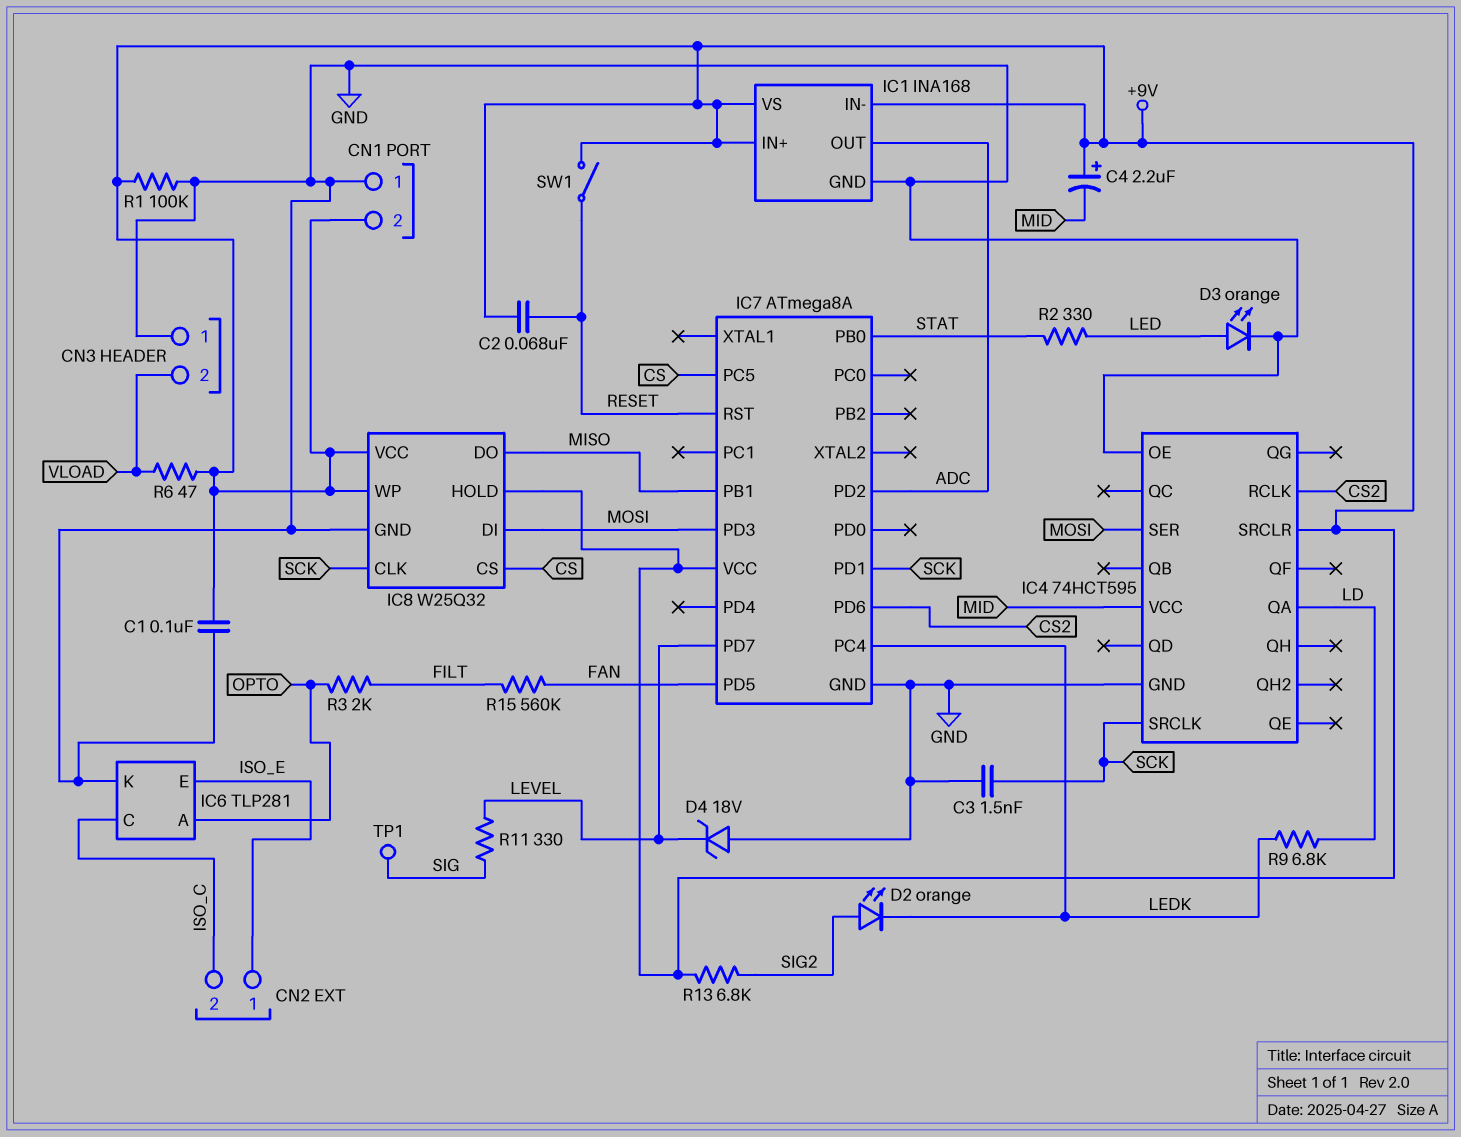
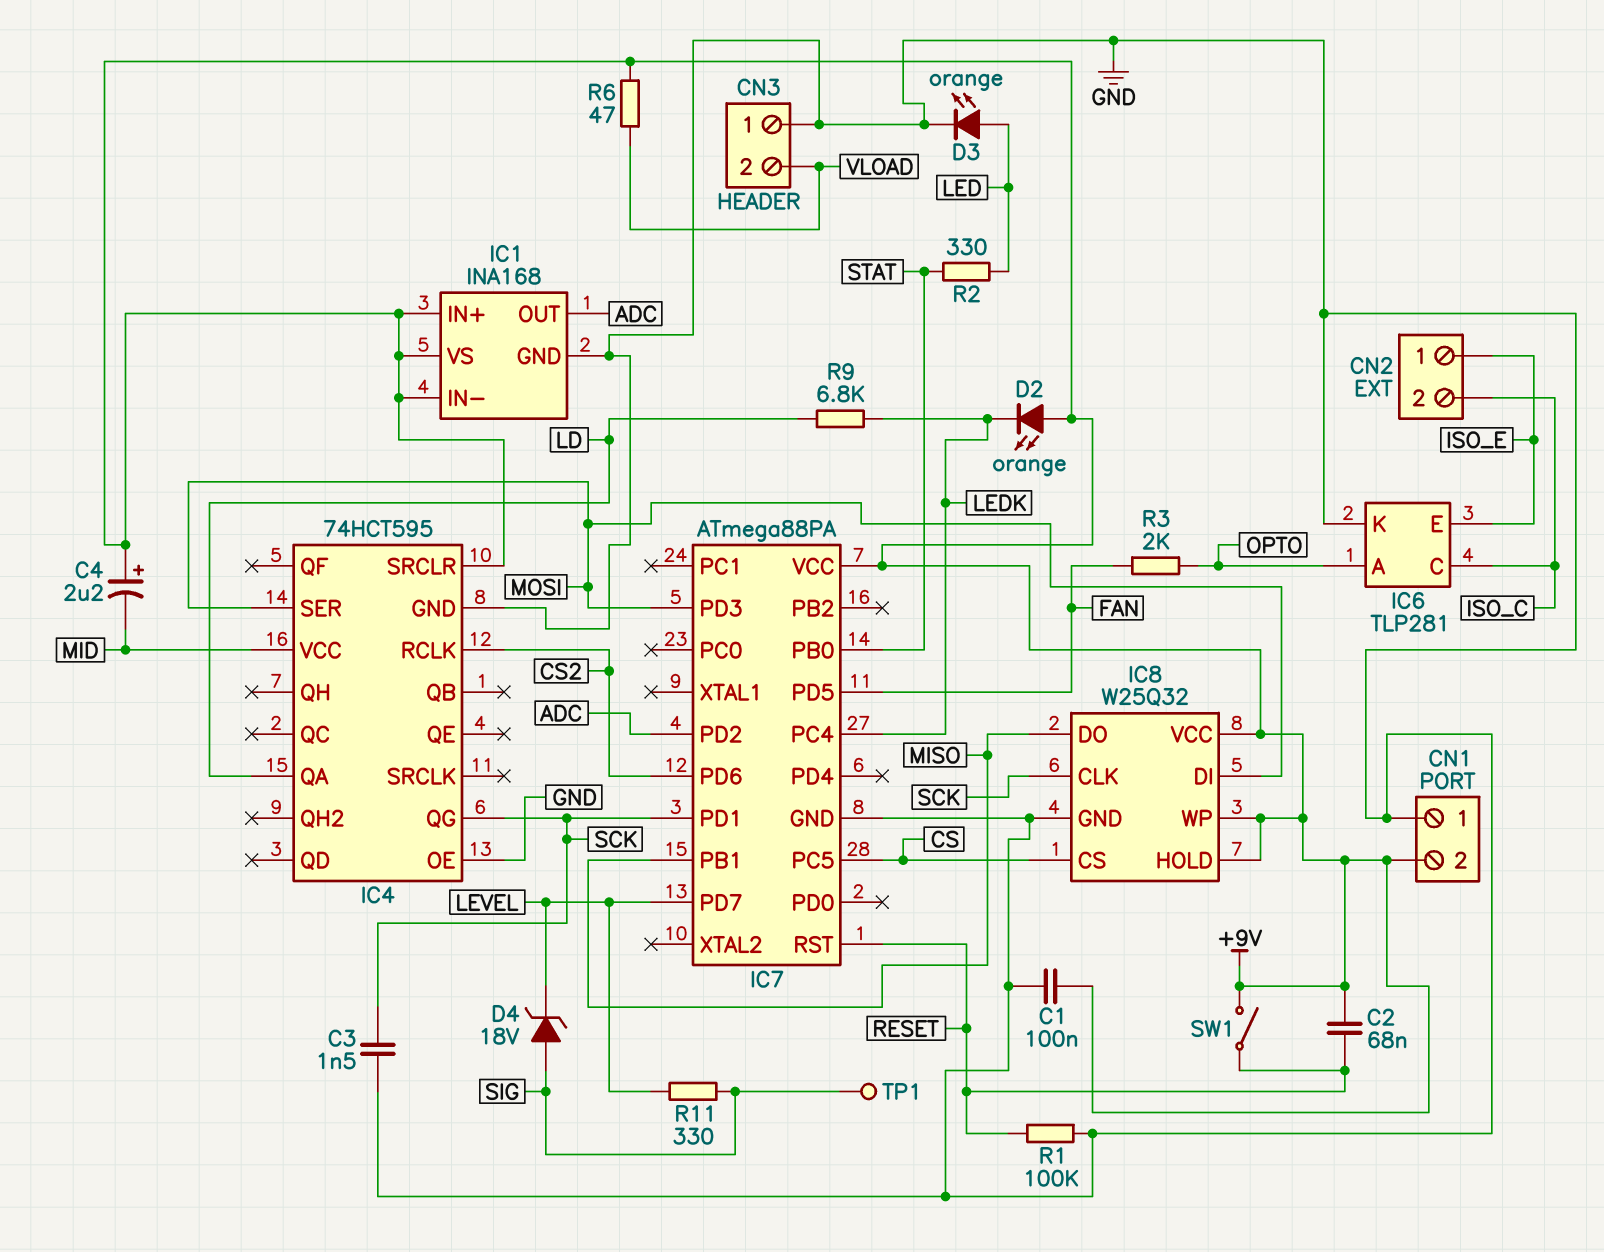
D2: LED orange (A SIG2, K LEDK) -> LED orange (A +9V, K LEDK)
D4: zener 18V (A GND, K LEVEL) -> zener 18V (A SIG, K LEVEL)
IC4 pin QG: none -> SCK
IC4 pin SRCLK: SCK -> none
IC7: ATmega8A -> ATmega88PA
R1: 100k (+9V, GND) -> 100k (GND, RESET)
R3: 2k (FILT, OPTO) -> 2k (FAN, OPTO)
R13: 6.8k (+9V, SIG2) -> none
R15: 560k (FAN, FILT) -> none

